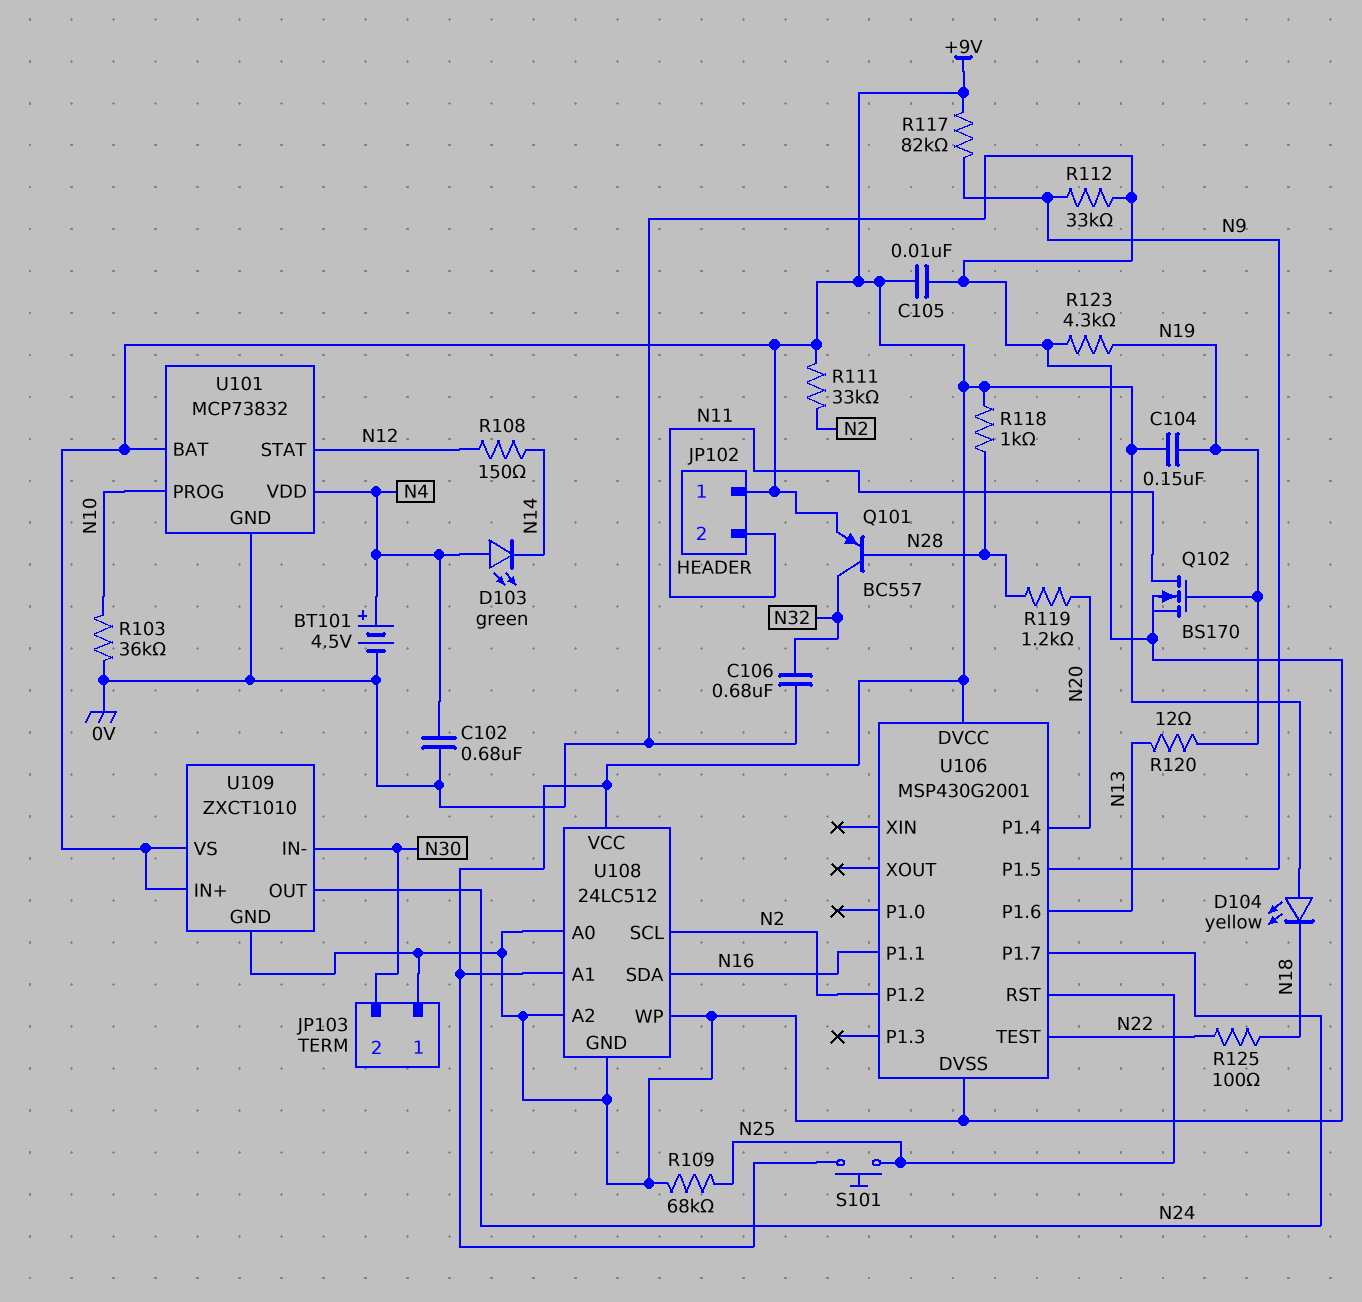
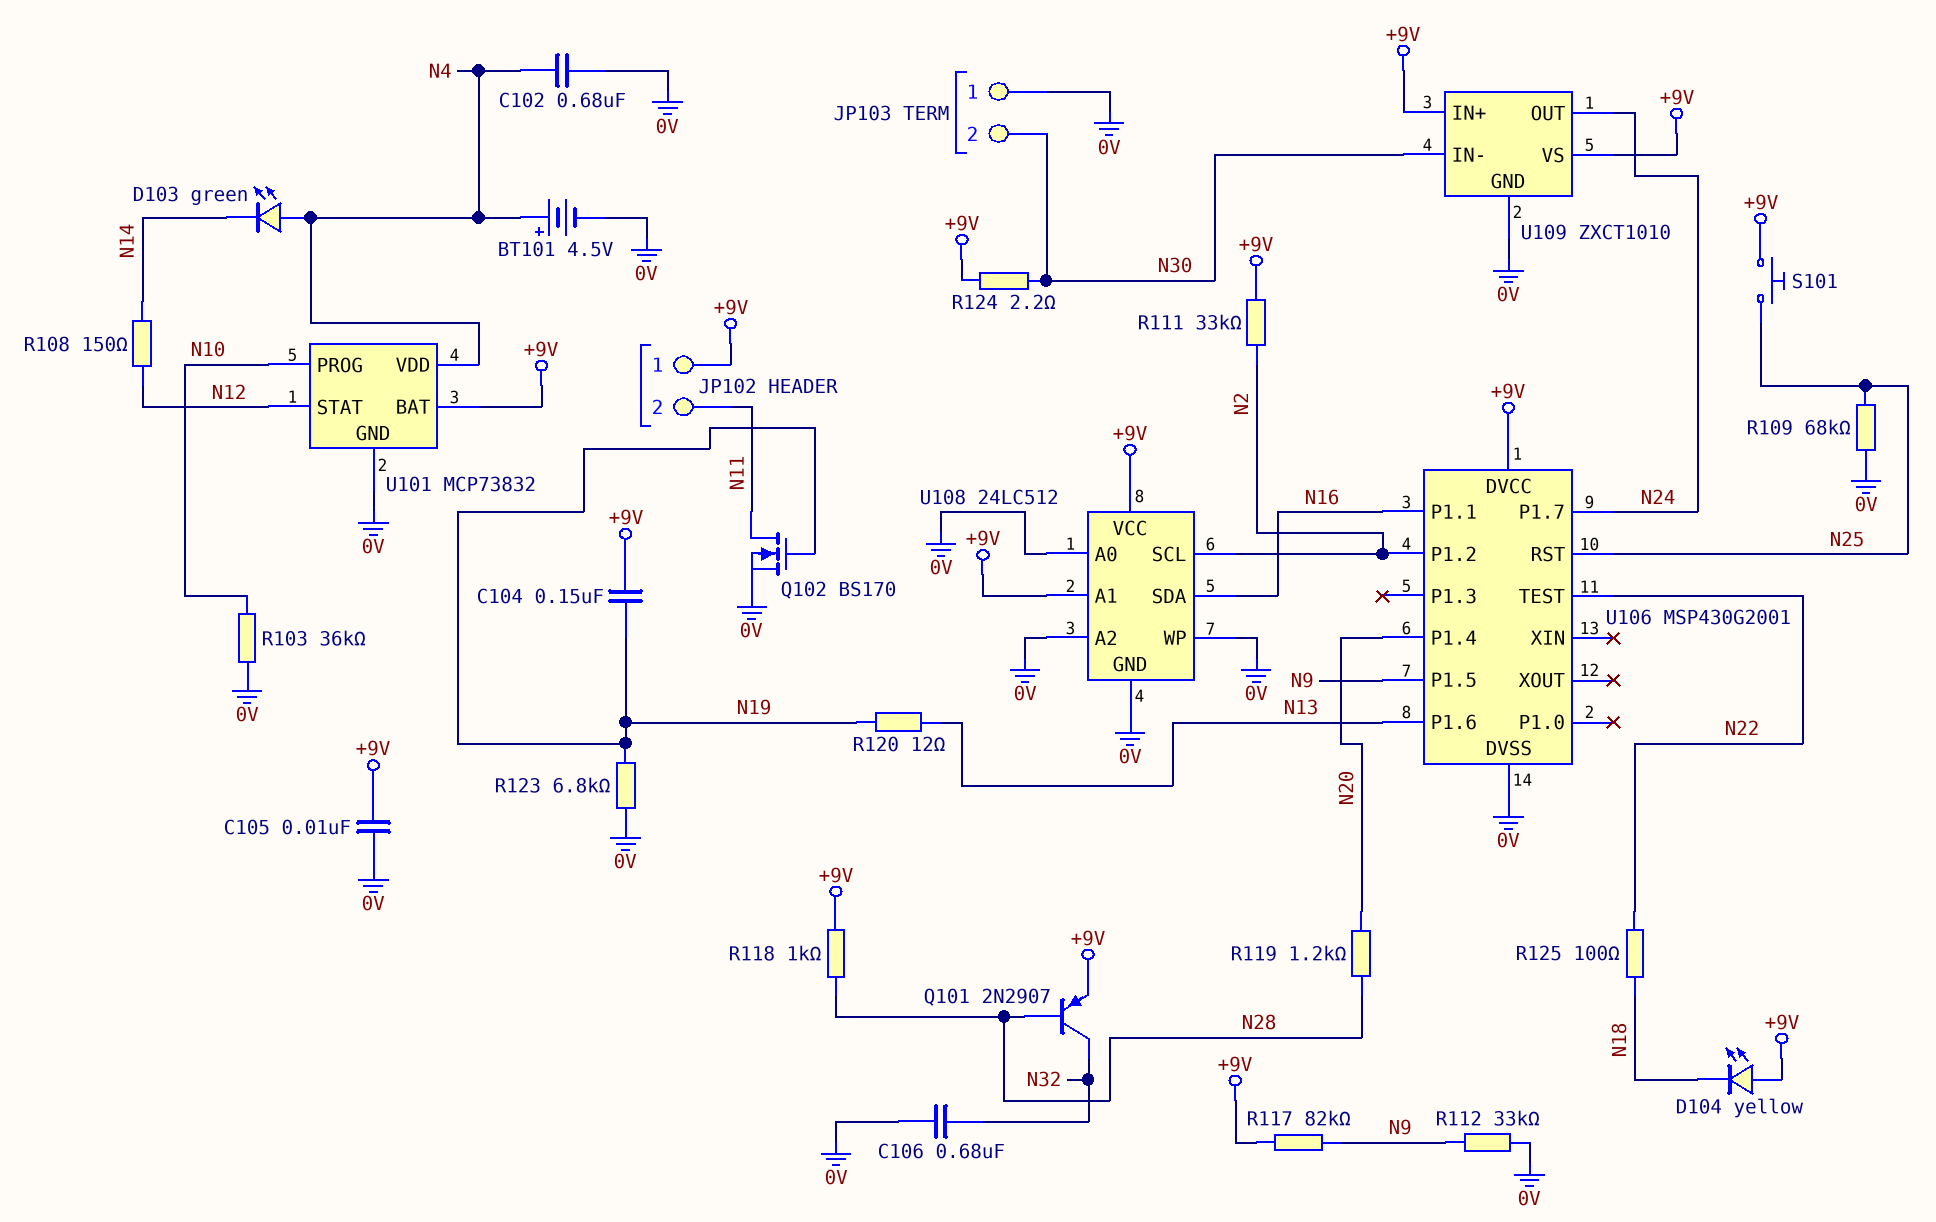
Q101: PNP BC557 (B N28, C N32, E +9V) -> PNP 2N2907 (B N28, C N32, E +9V)
R123: 4.3k (0V, N19) -> 6.8k (0V, N19)
R124: none -> 2.2 (+9V, N30)

